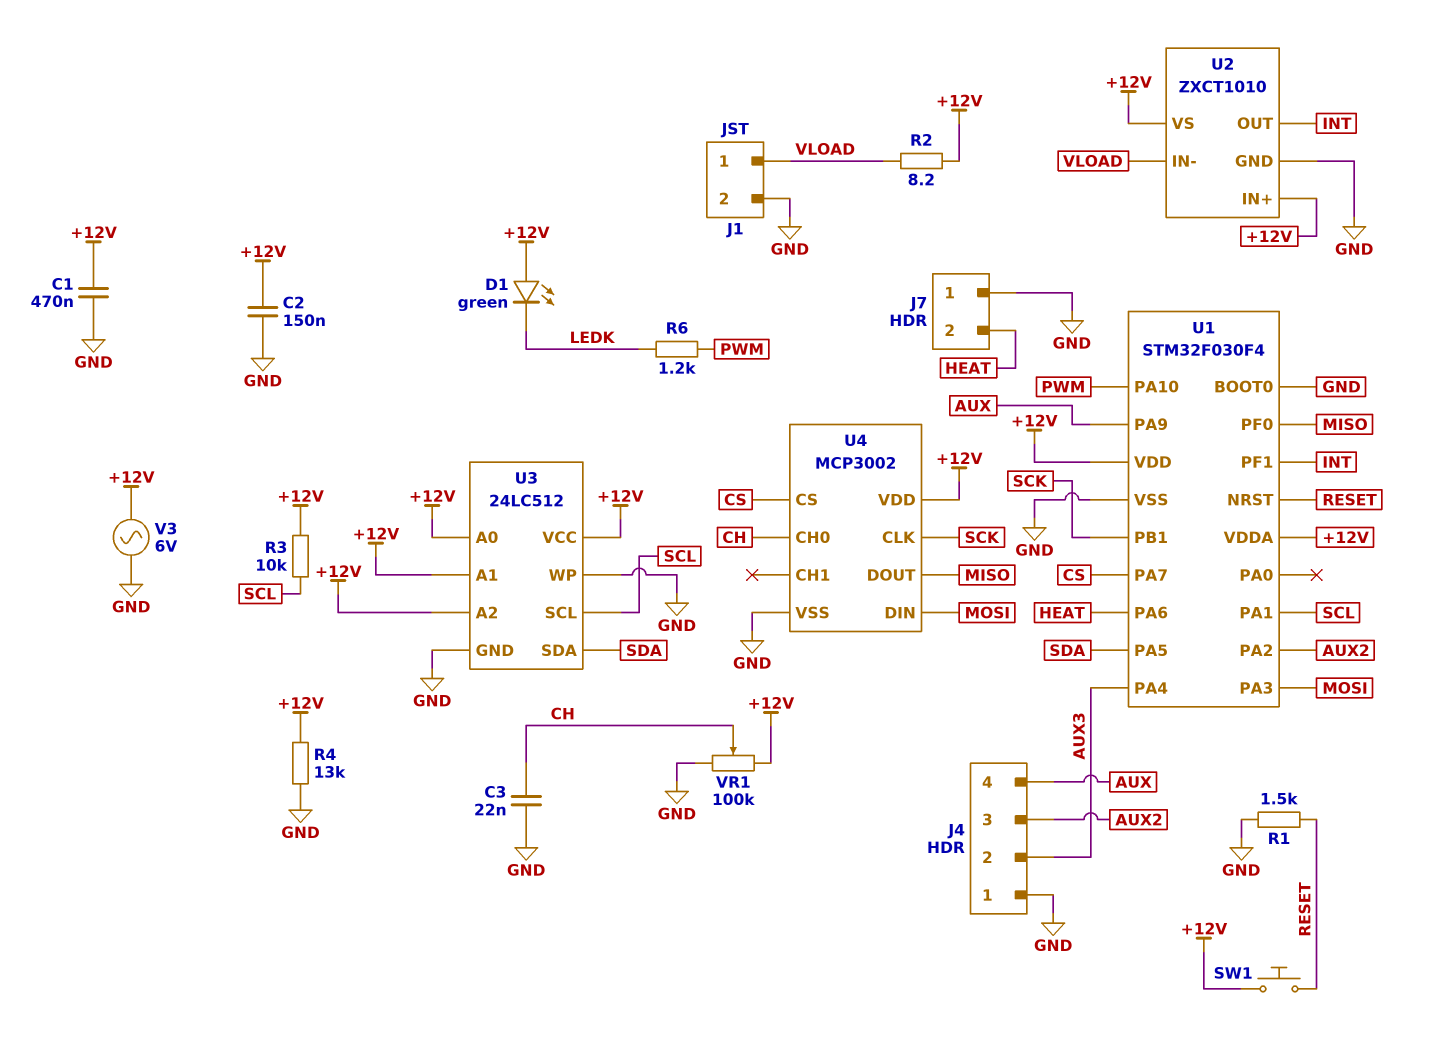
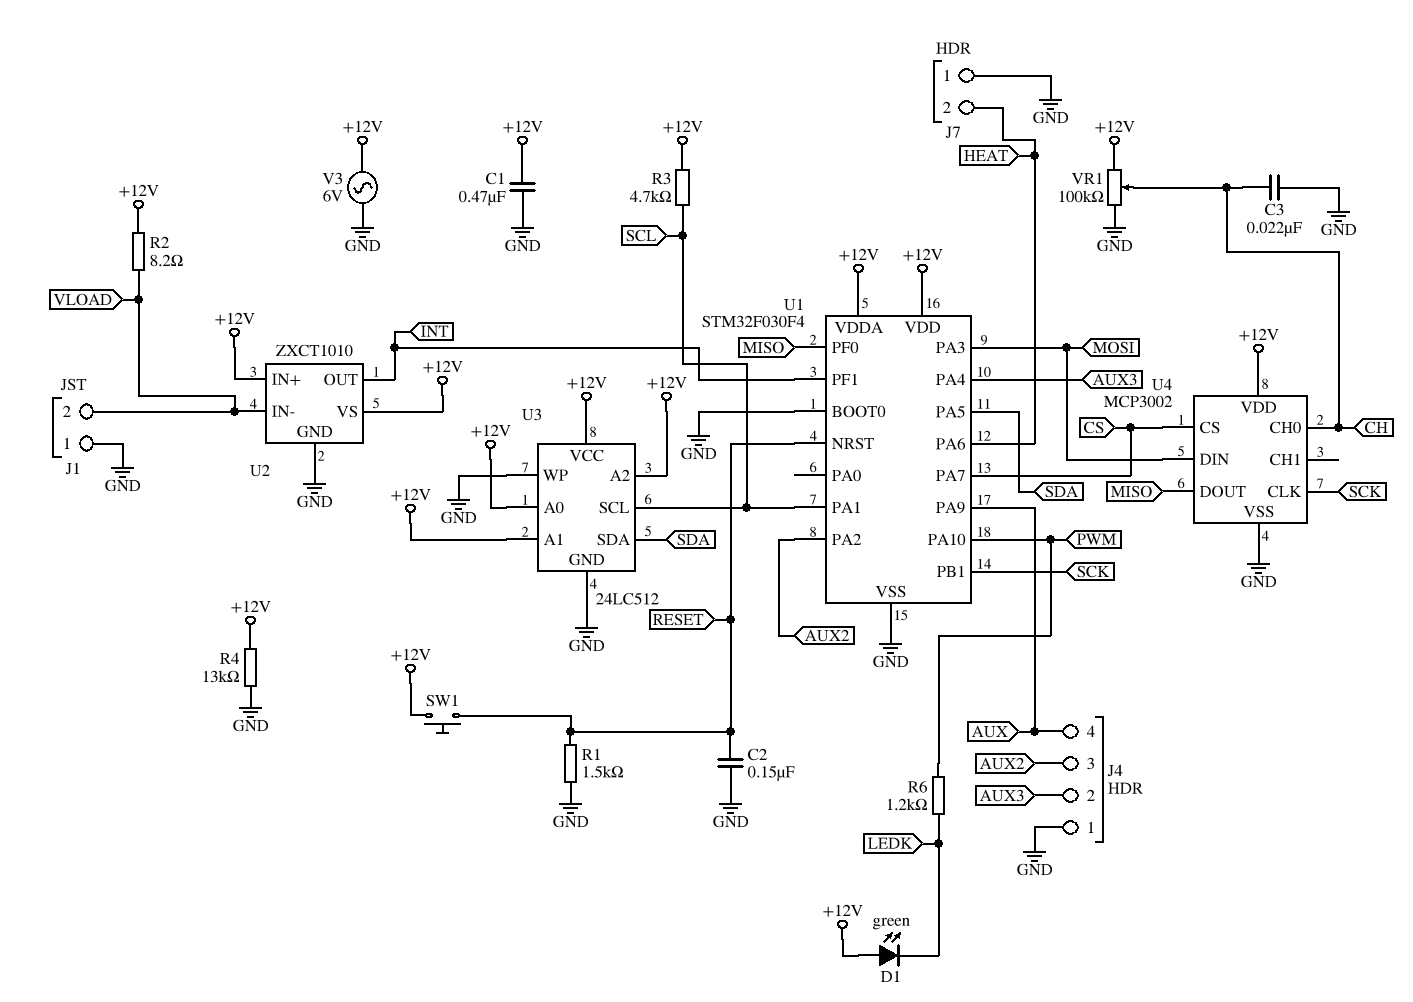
C2: 150nF (+12V, GND) -> 150nF (GND, RESET)
J1 pin 1: VLOAD -> GND
J1 pin 2: GND -> VLOAD
R3: 10k (+12V, SCL) -> 4.7k (+12V, SCL)

